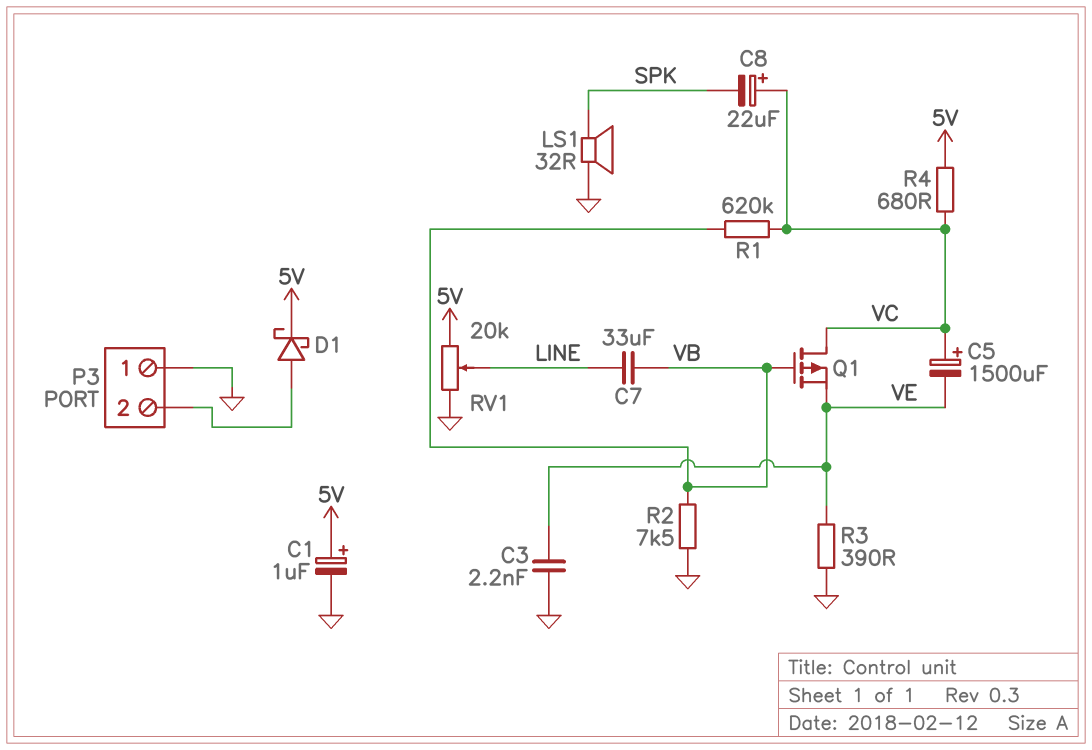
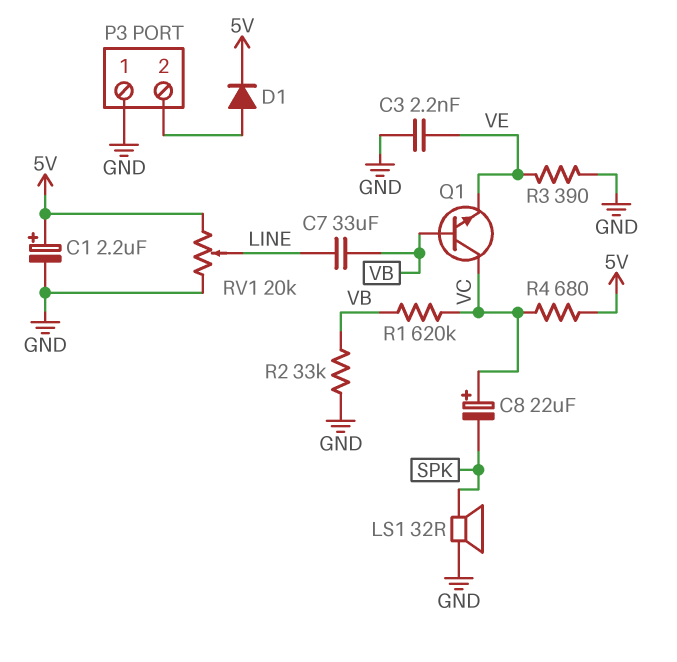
C1: 1uF (plus 5V, minus GND) -> 2.2uF (plus 5V, minus GND)
C5: 1500uF (plus VC, minus VE) -> none
D1: schottky (A P3/2, K 5V) -> diode (A P3/2, K 5V)
Q1: PMOS (G VB, D VC, S VE) -> NPN (B VB, C VC, E VE)
R2: 7.5k (GND, VB) -> 33k (GND, VB)

